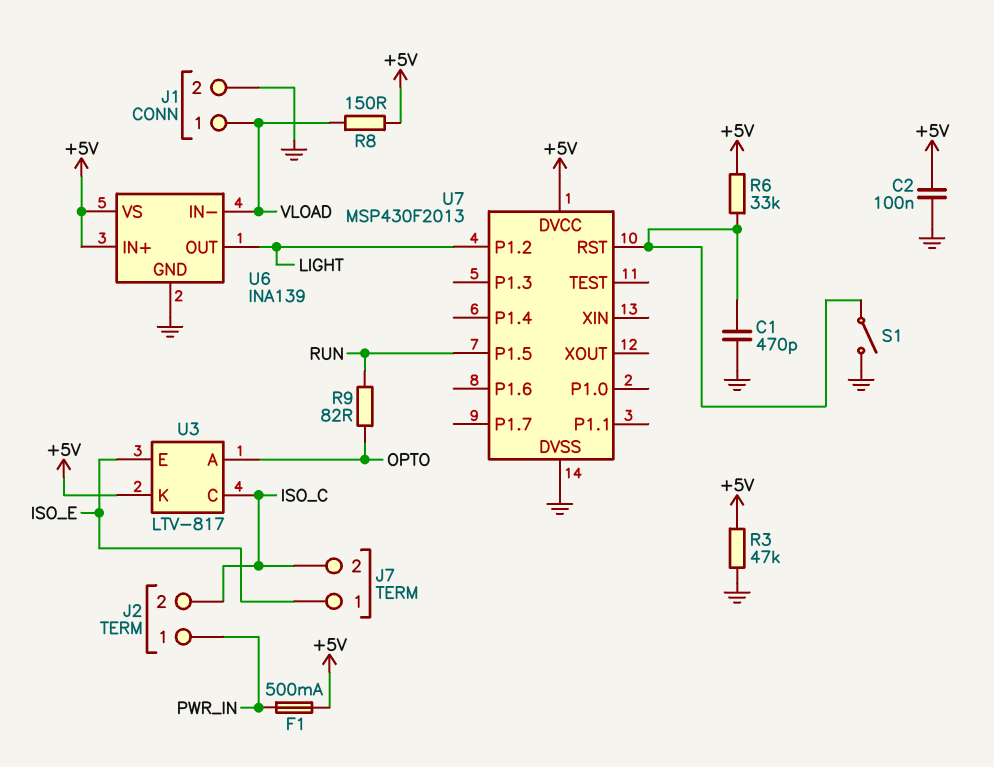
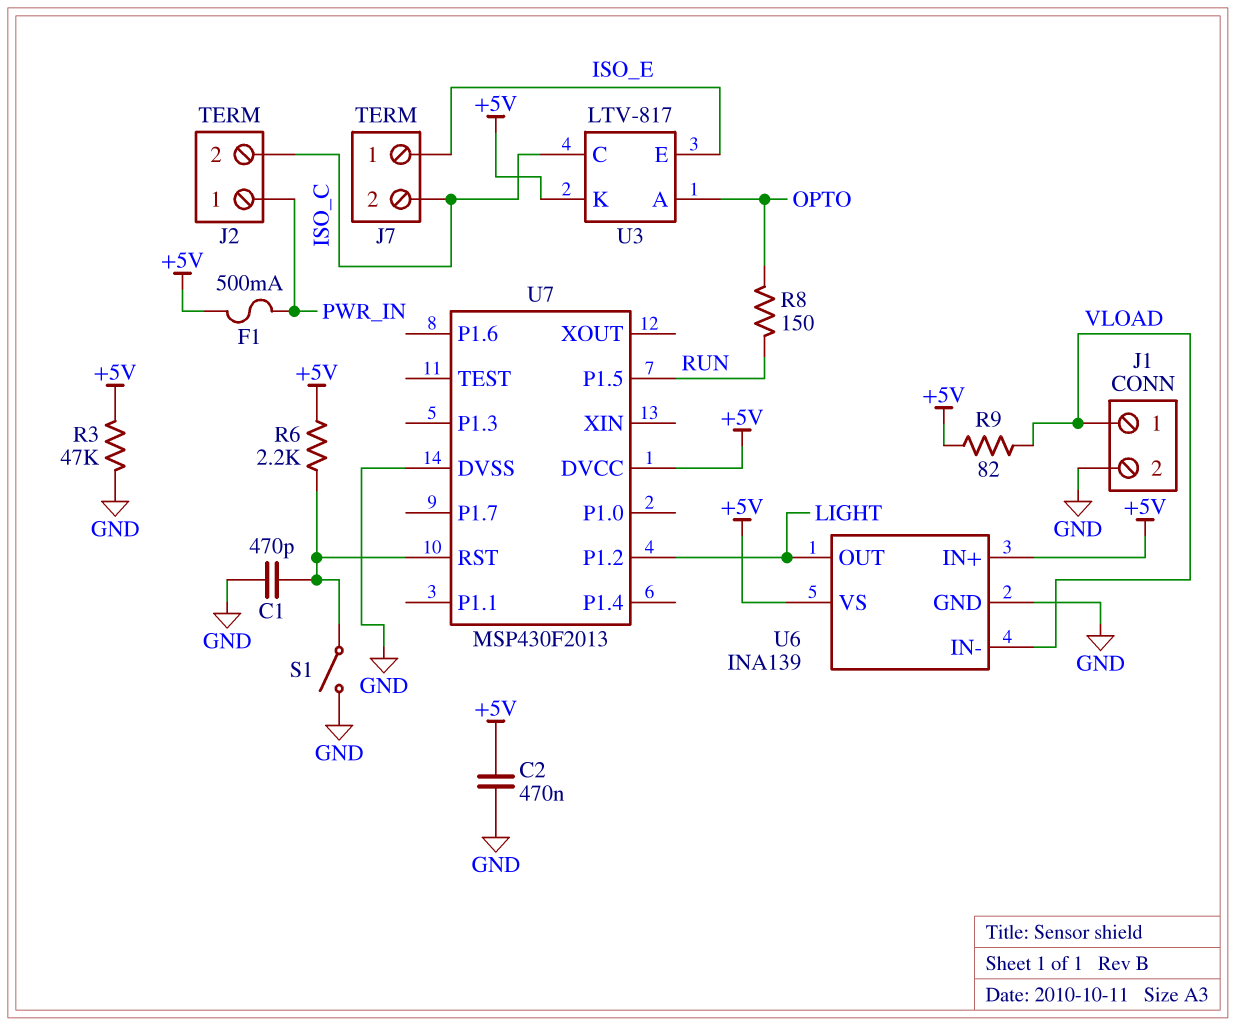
C2: 100nF (+5V, GND) -> 470nF (+5V, GND)
R6: 33k (+5V, U7/RST) -> 2.2k (+5V, U7/RST)
R8: 150 (+5V, VLOAD) -> 150 (OPTO, RUN)
R9: 82 (OPTO, RUN) -> 82 (+5V, VLOAD)

